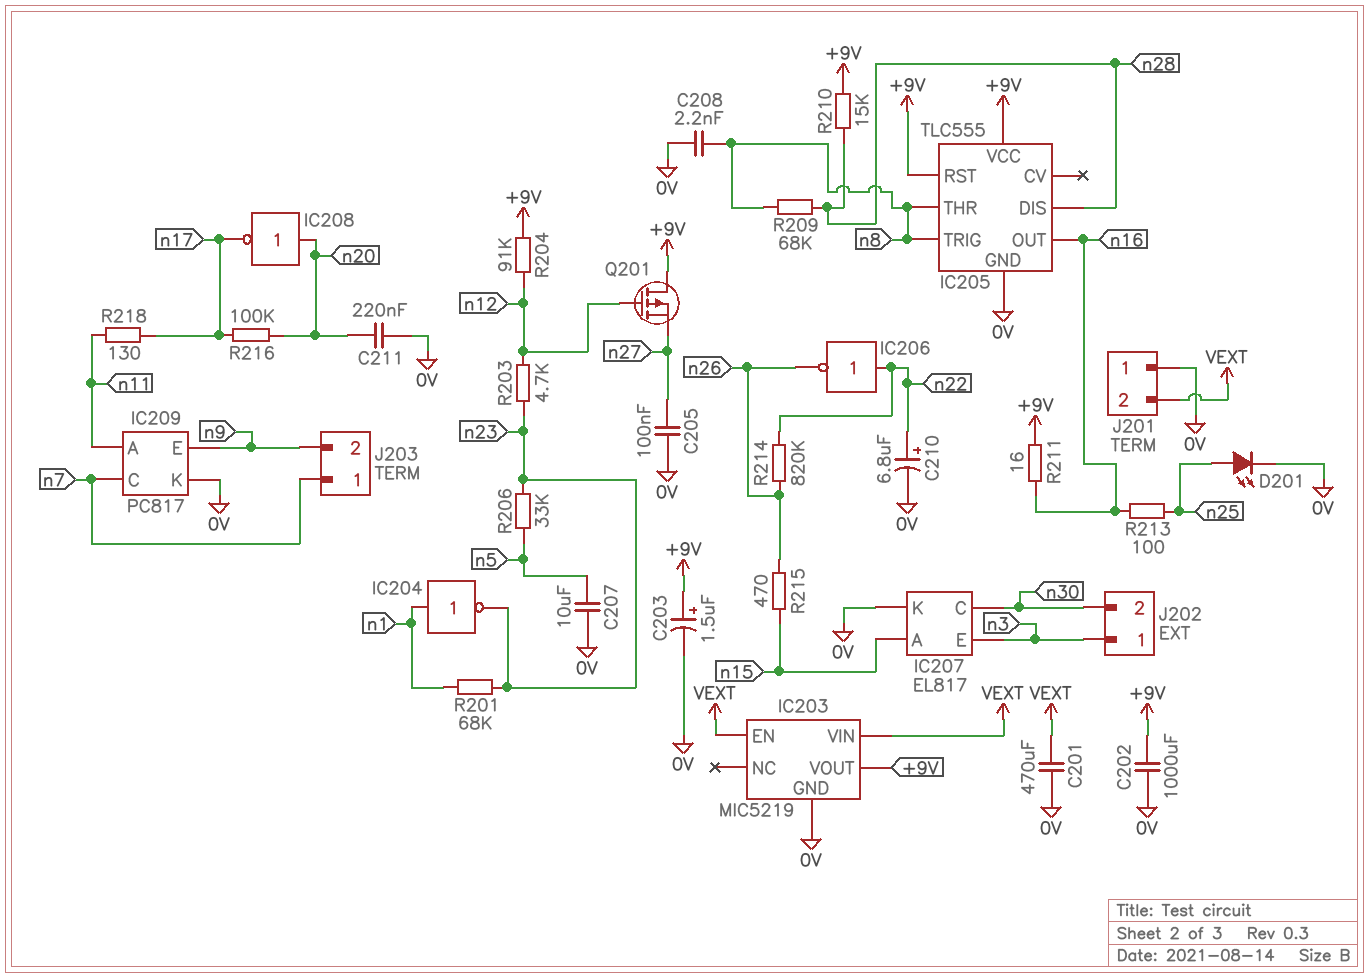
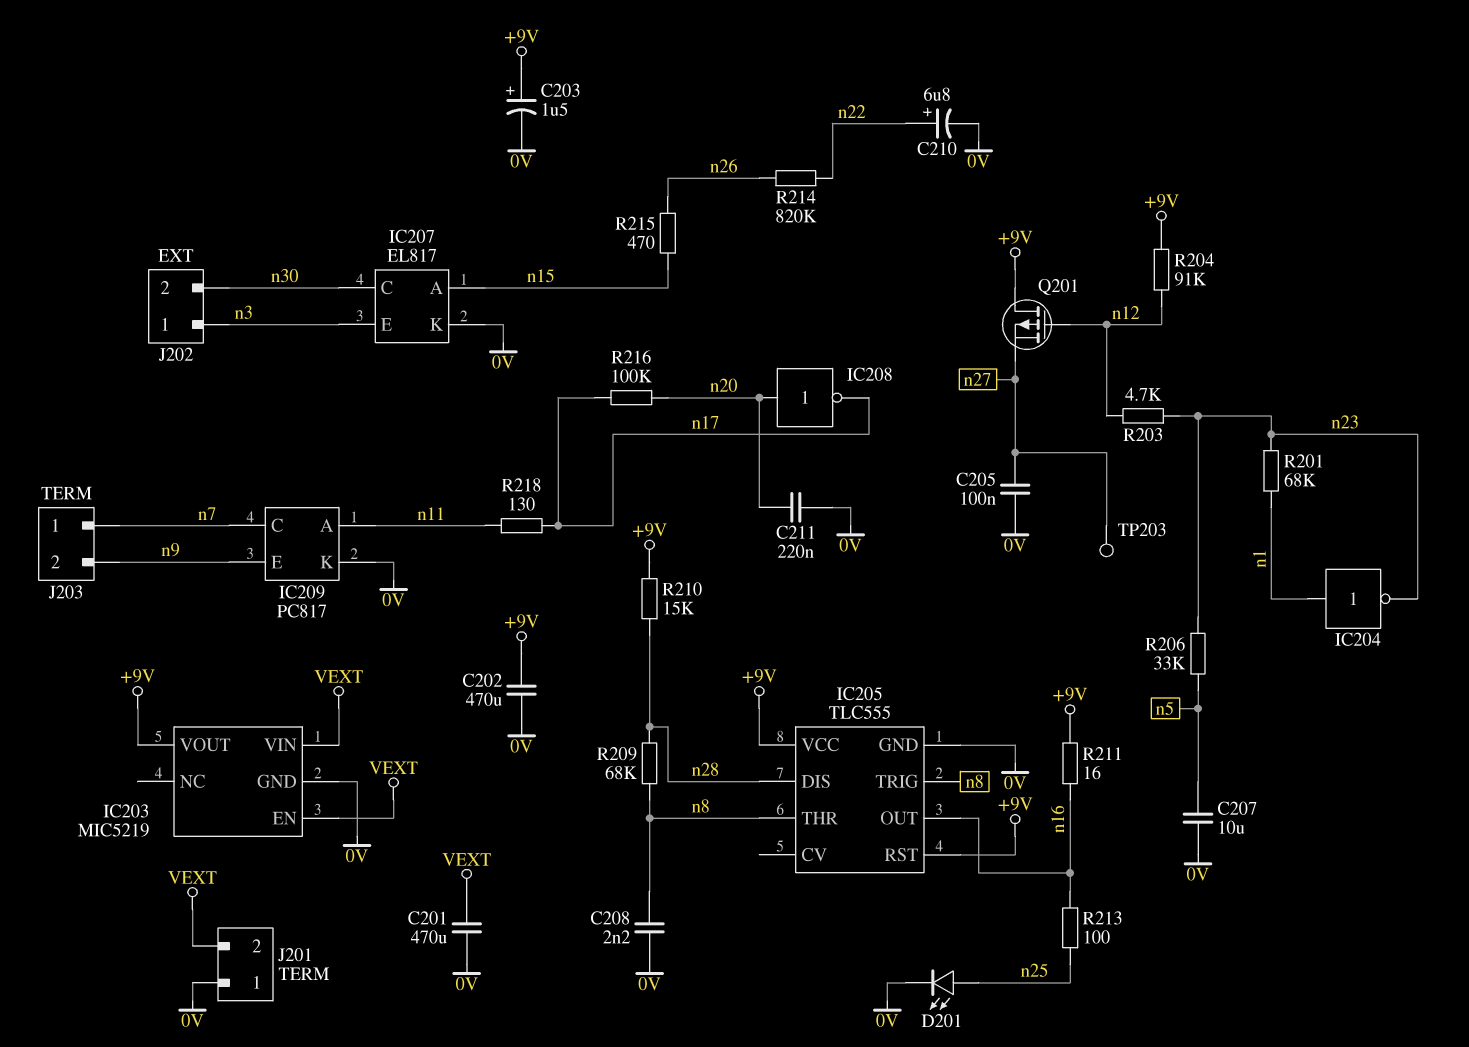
C202: 1000uF (+9V, 0V) -> 470uF (+9V, 0V)
IC206: NOT (in n22, out n26) -> none
TP203: none -> test point (n27)

